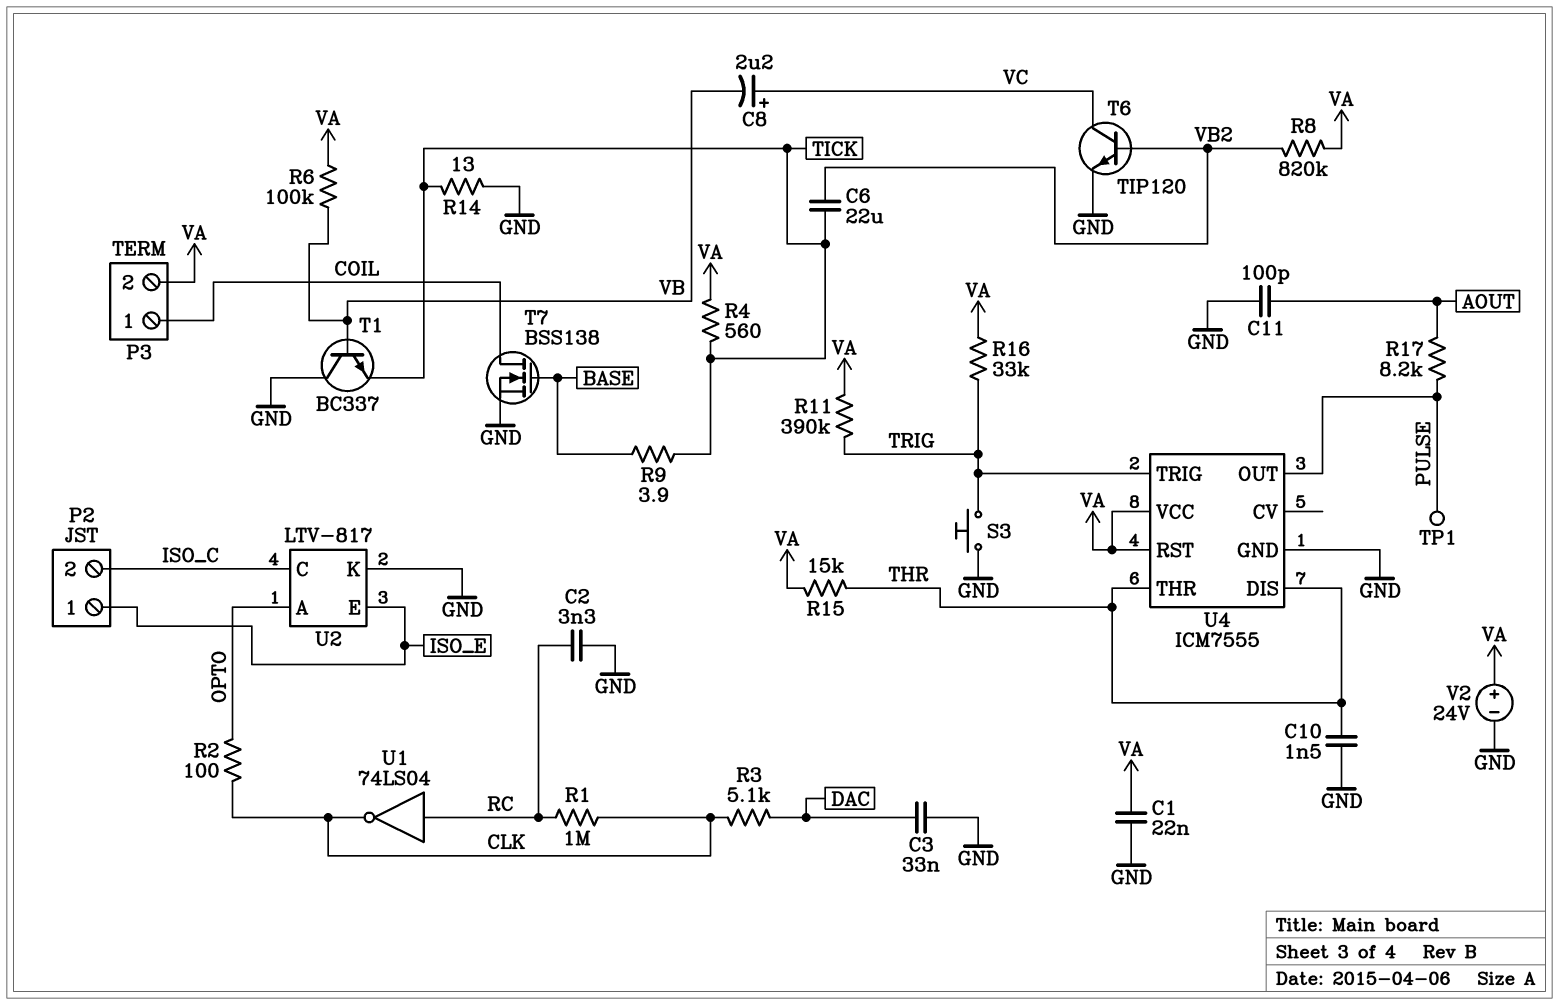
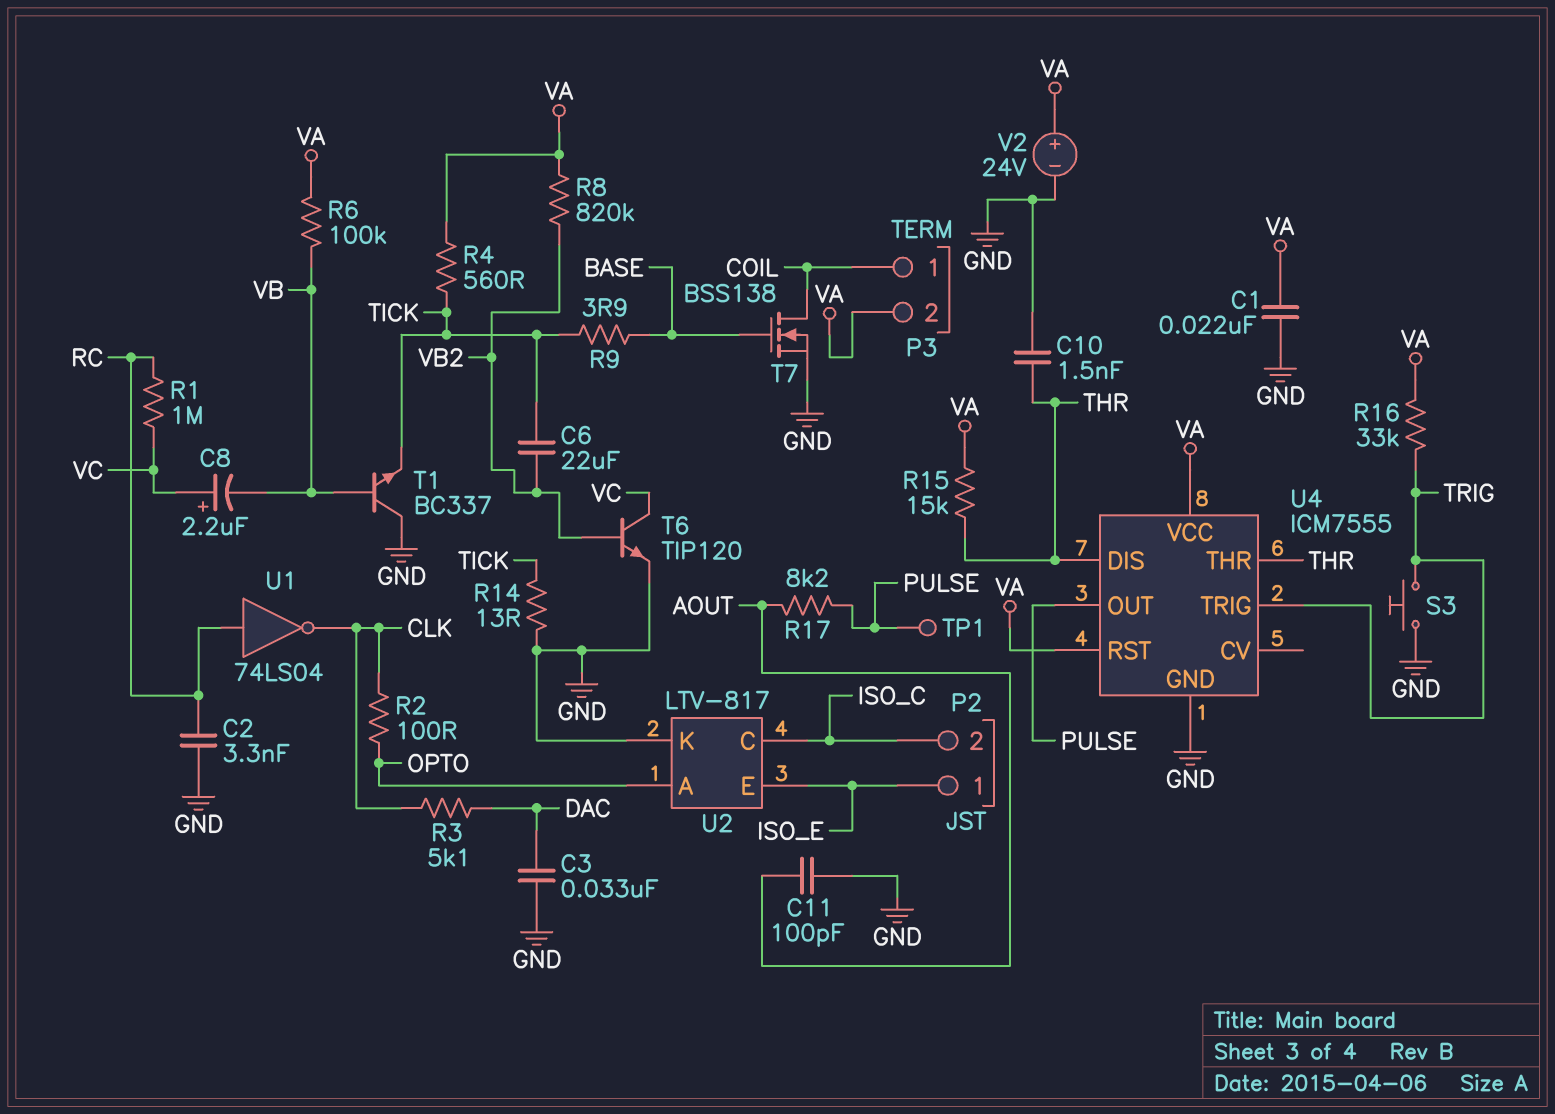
R1: 1M (CLK, RC) -> 1M (RC, VC)
R11: 390k (TRIG, VA) -> none

